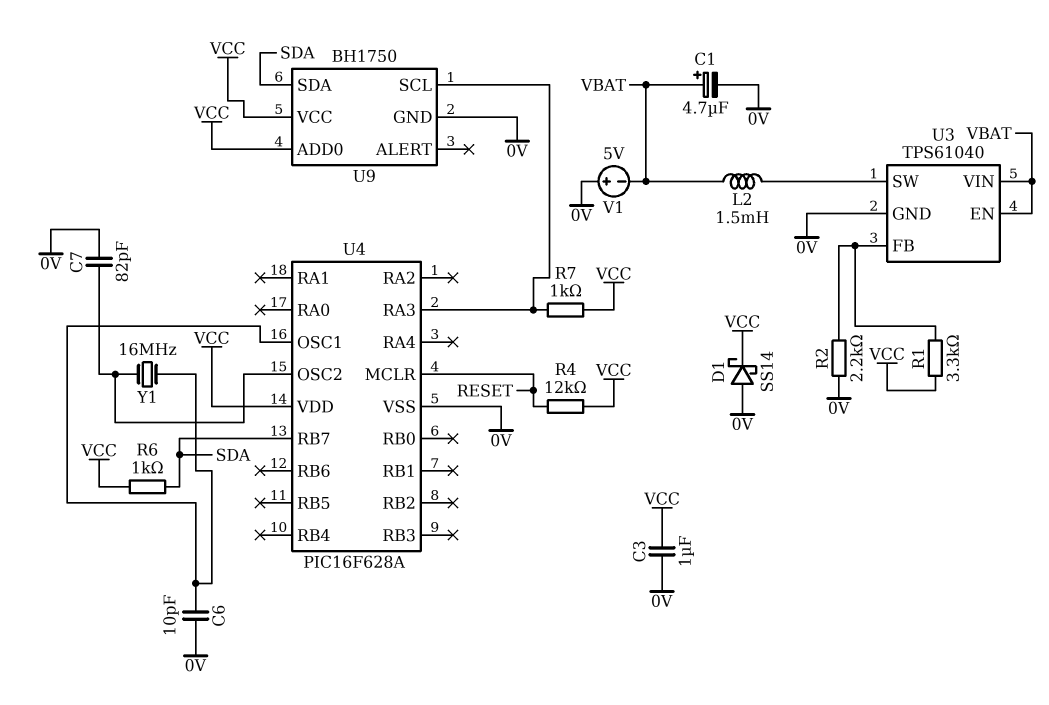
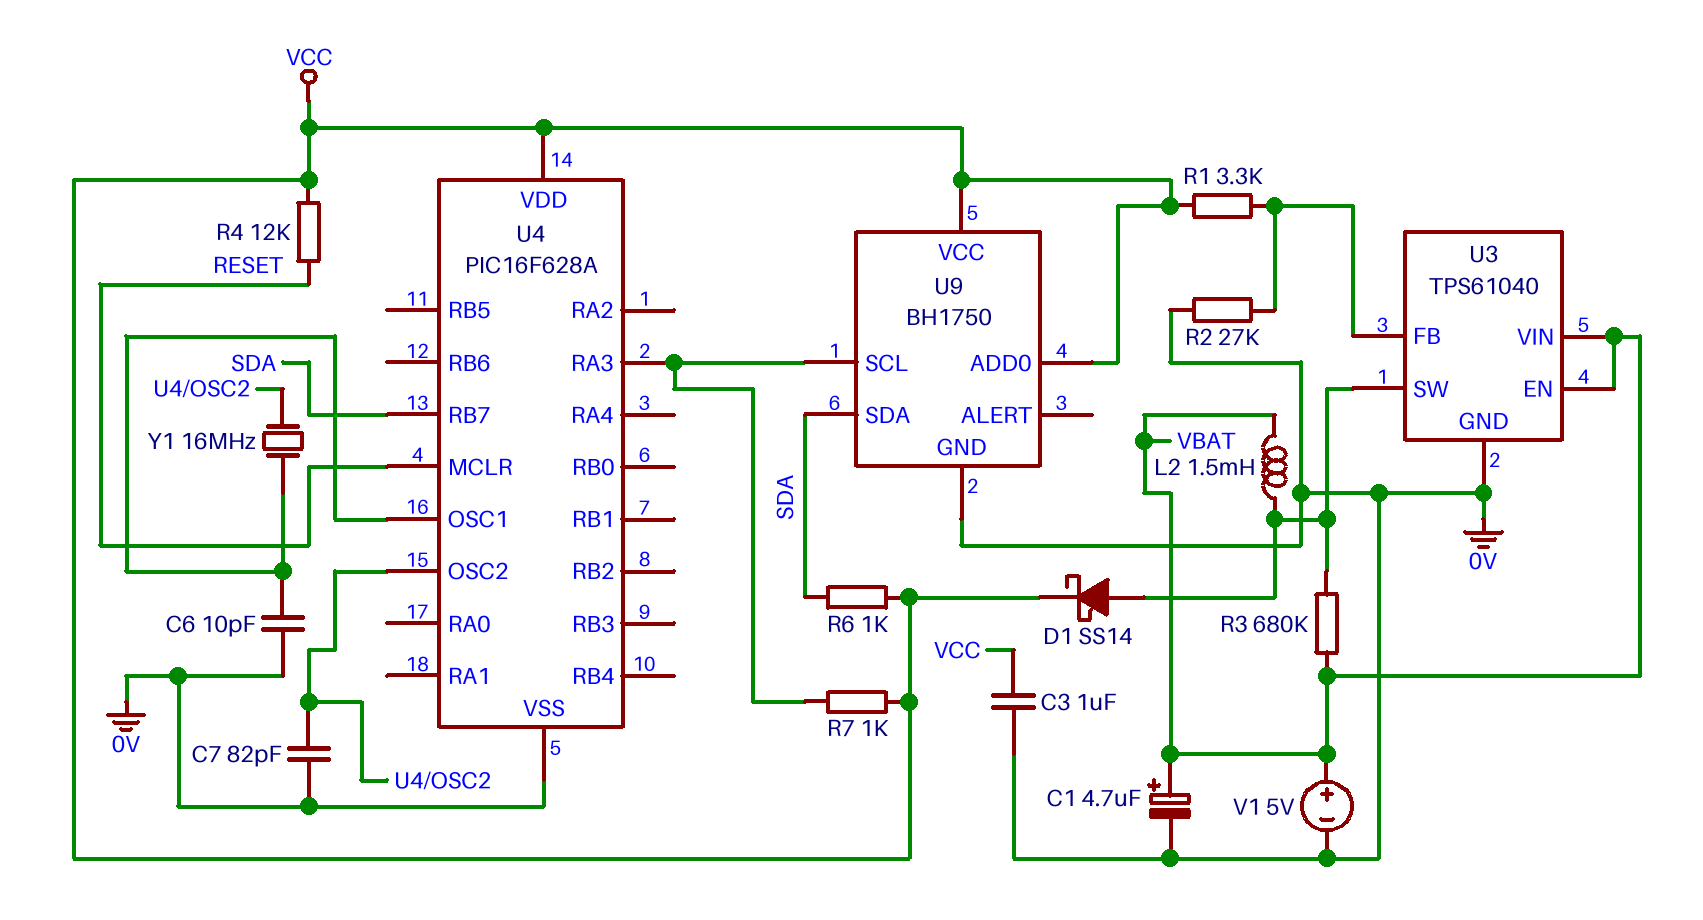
D1: schottky SS14 (A 0V, K VCC) -> schottky SS14 (A U3/SW, K VCC)
R2: 2.2k (0V, U3/FB) -> 27k (0V, U3/FB)
R3: none -> 680k (U3/SW, VBAT)
V1: 5V (plus 0V, minus VBAT) -> 5V (plus VBAT, minus 0V)

